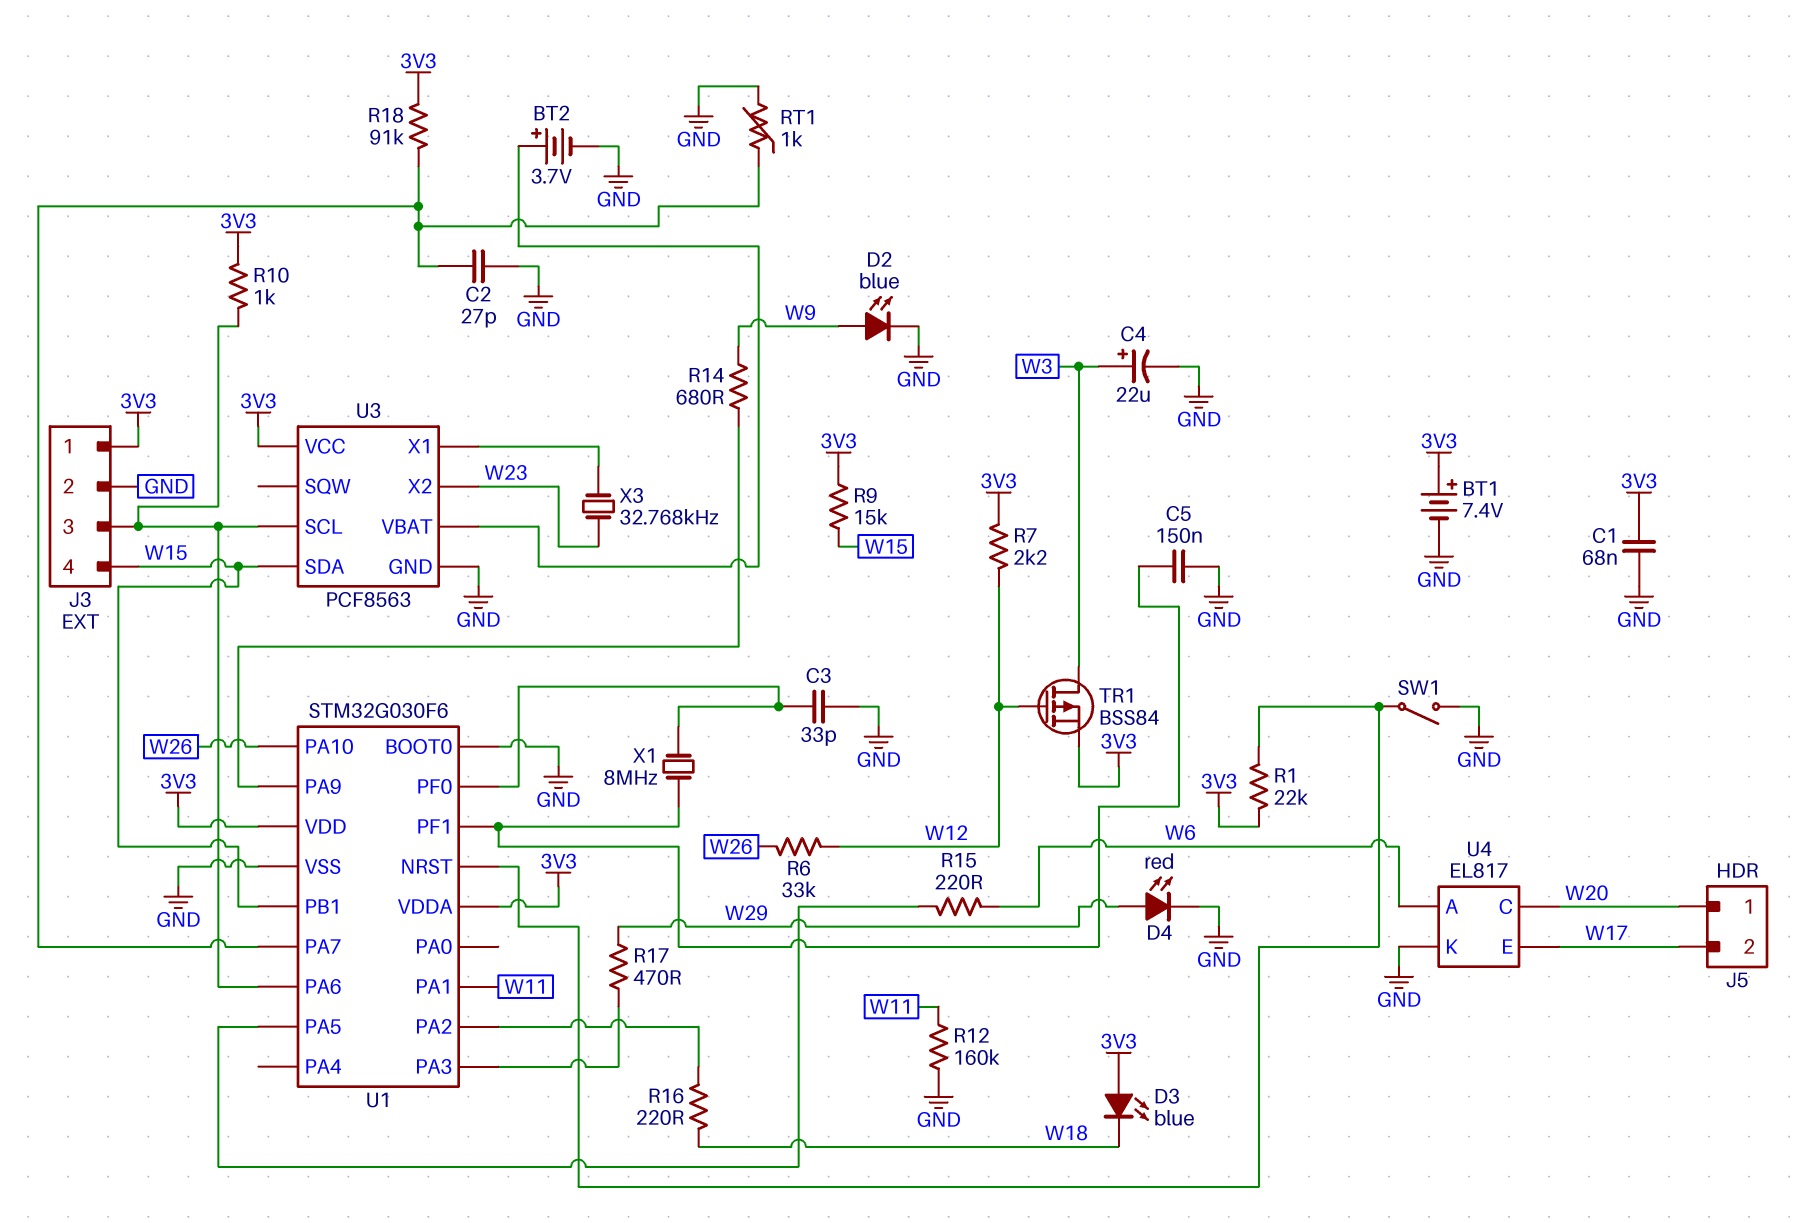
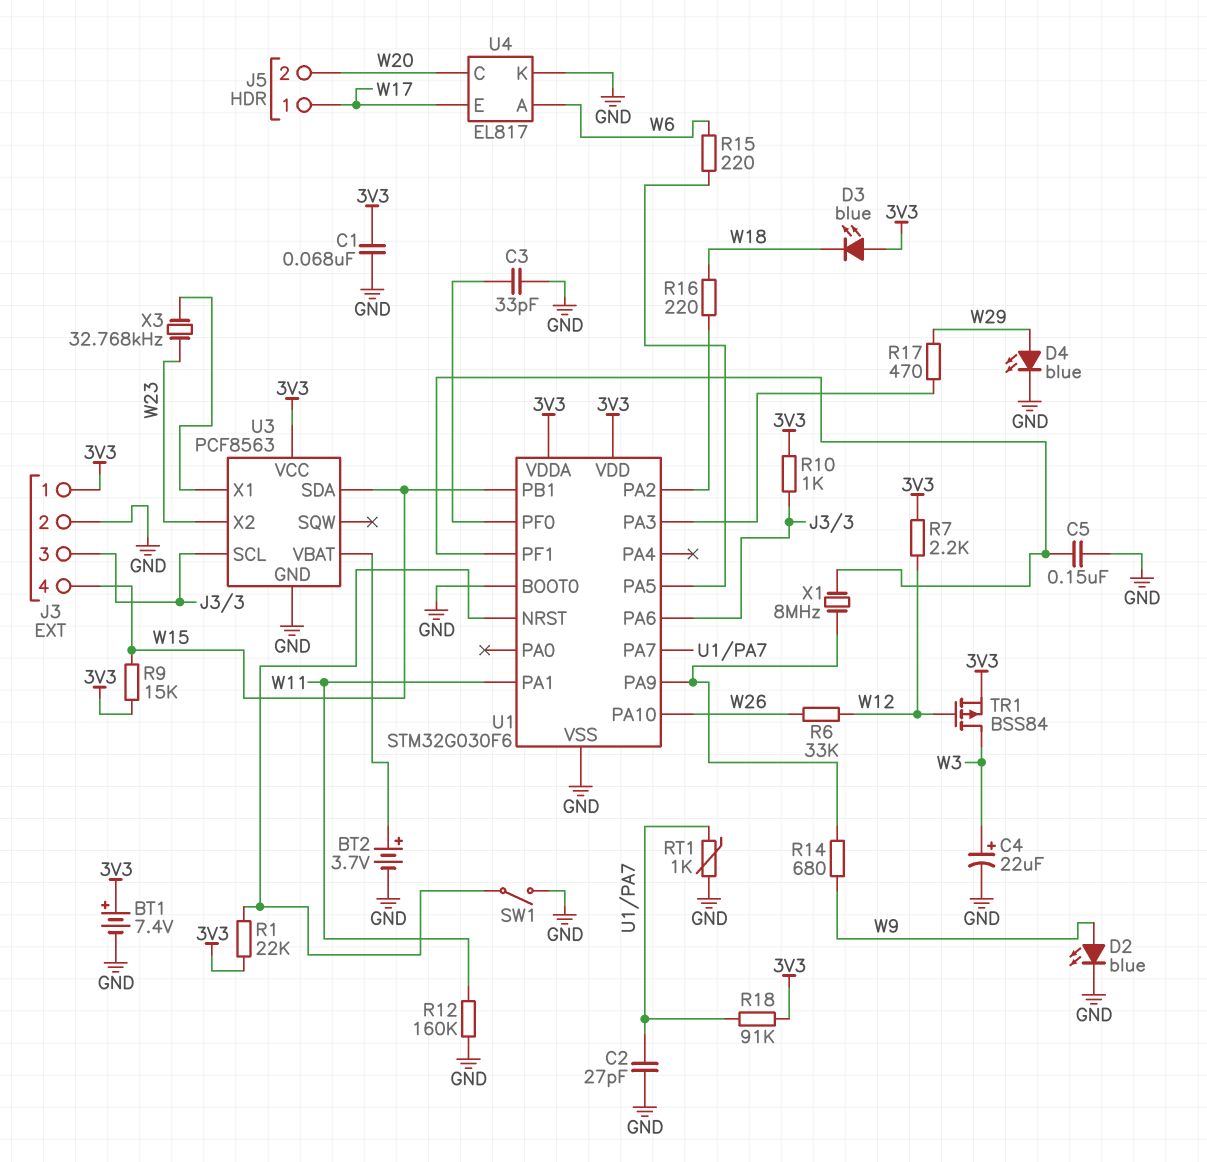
D4: LED red (A W29, K GND) -> LED blue (A W29, K GND)
J5 pin 1: W20 -> W17
J5 pin 2: W17 -> W20
X1: 8MHz (U1/PF0, U1/PF1) -> 8MHz (U1/PA9, U1/PF1)

